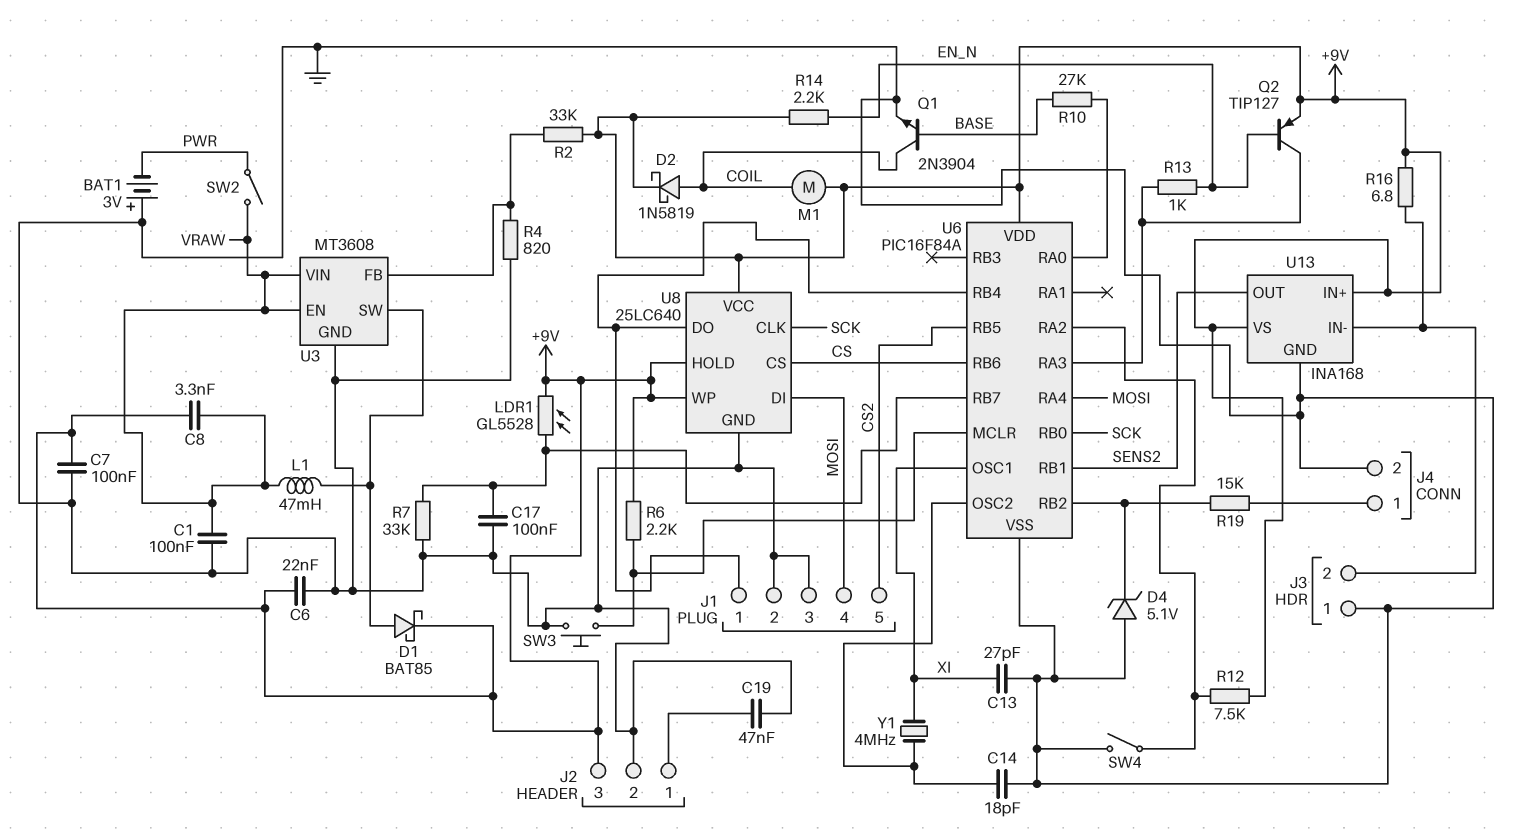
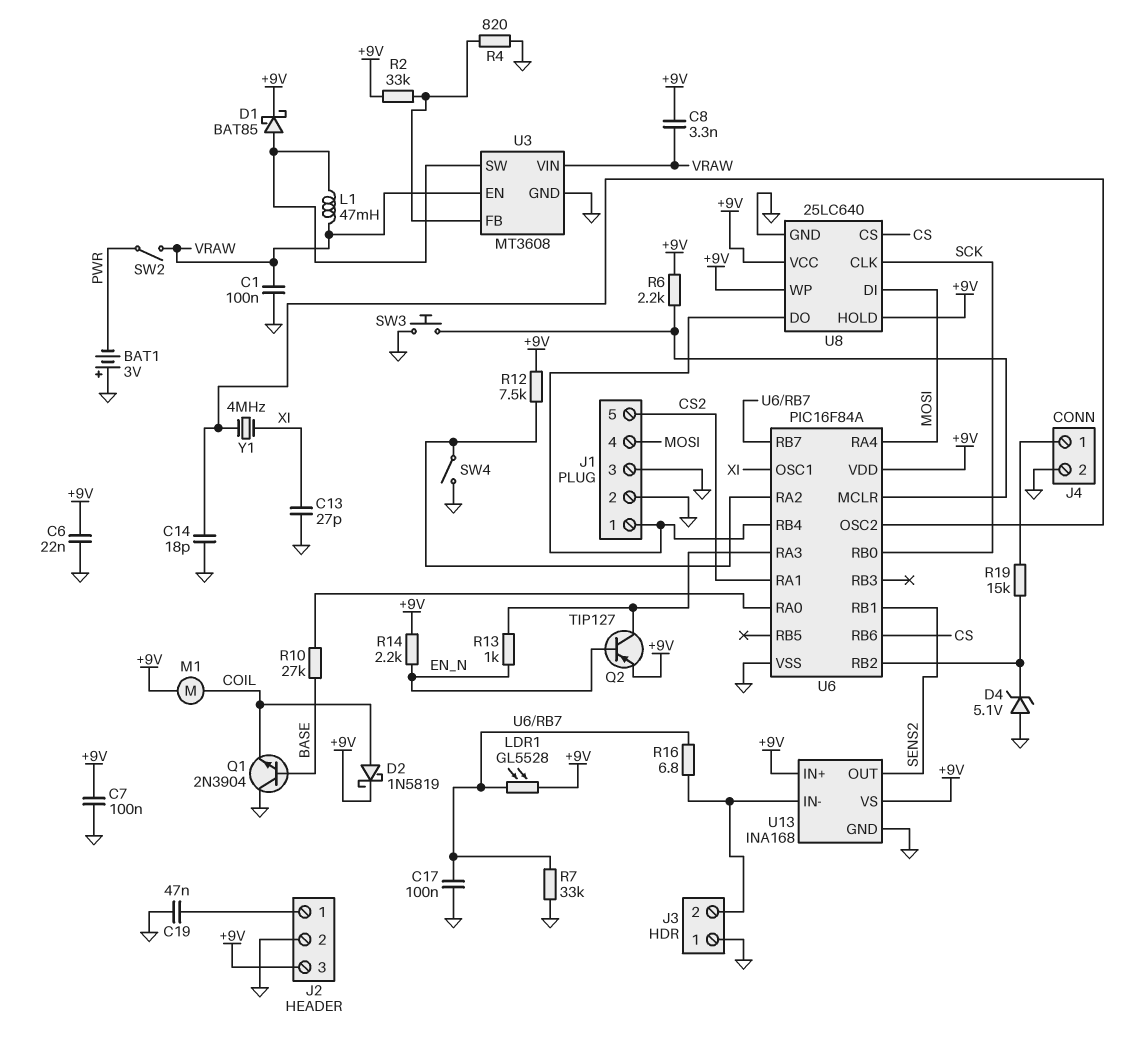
Q1: NPN 2N3904 (B BASE, C COIL, E GND) -> NPN 2N3904 (B BASE, C GND, E COIL)
R16: 6.8 (+9V, J3/2) -> 6.8 (J3/2, U6/RB7)
U6 pin RA1: none -> CS2
U6 pin RB5: CS2 -> none

